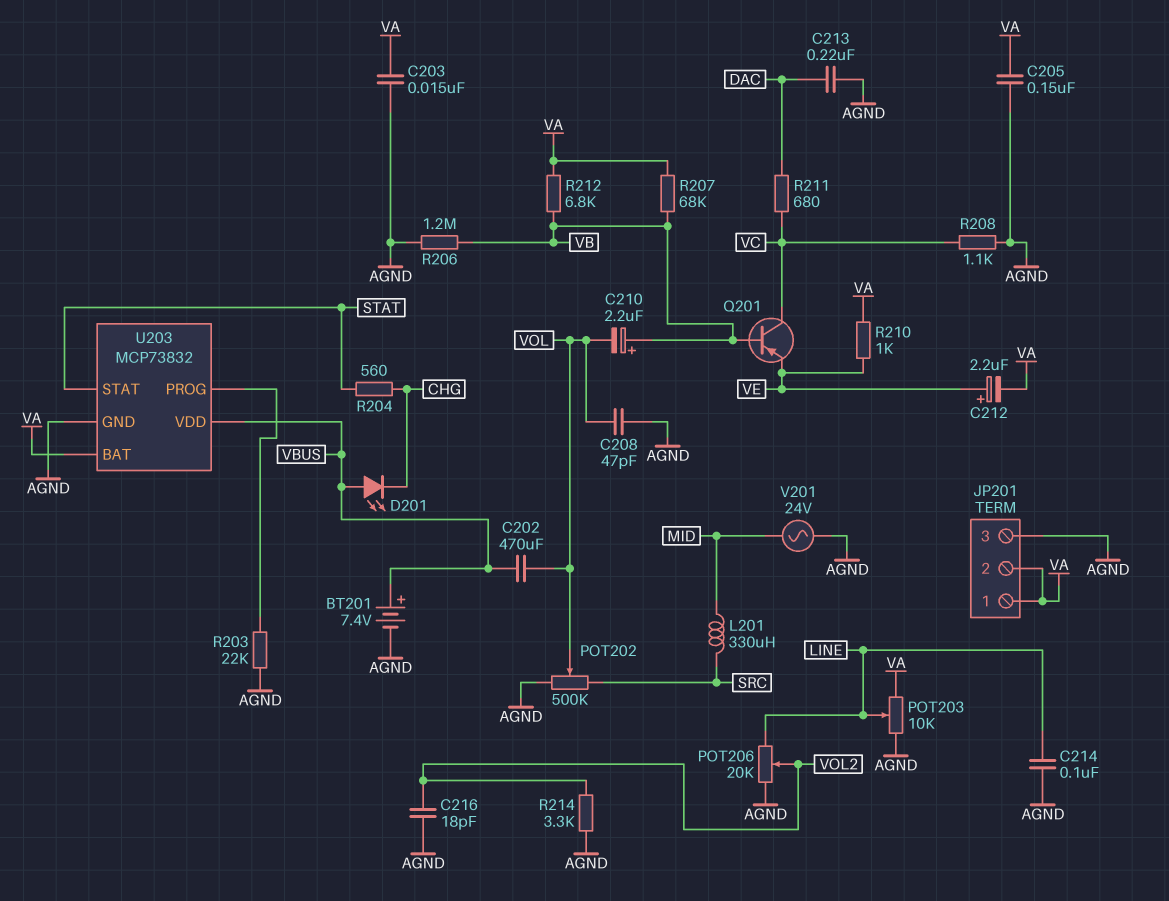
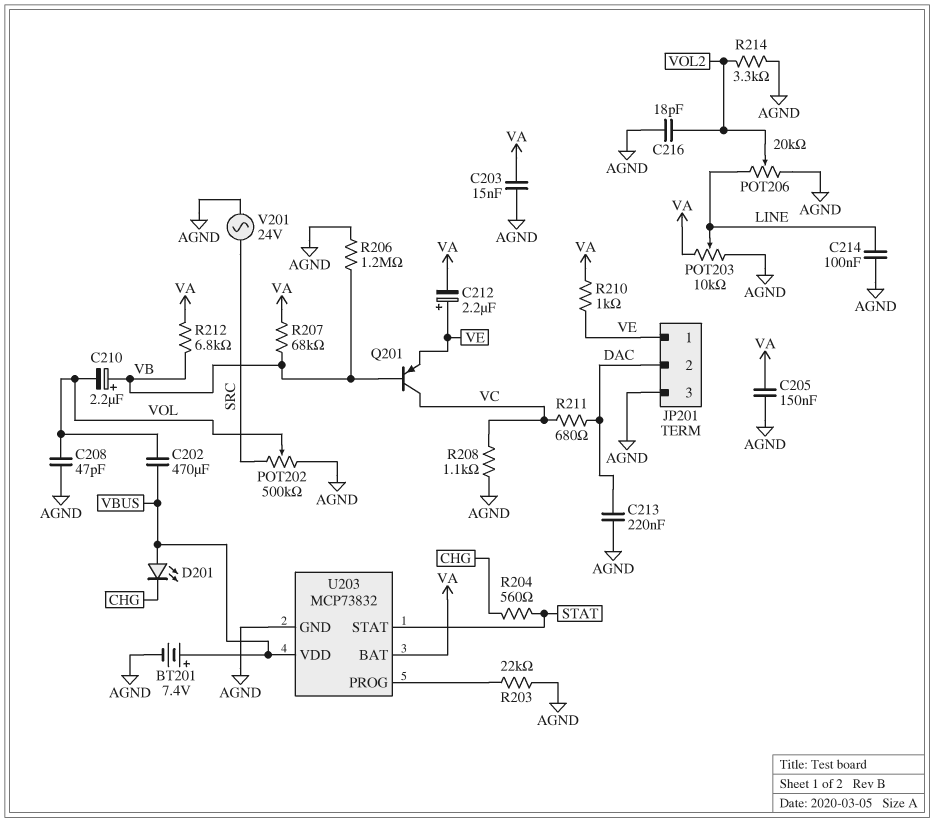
JP201 pin 1: VA -> VE
JP201 pin 2: VA -> DAC
L201: 330uH (MID, SRC) -> none
V201: AC 24V (AGND, MID) -> AC 24V (AGND, SRC)

